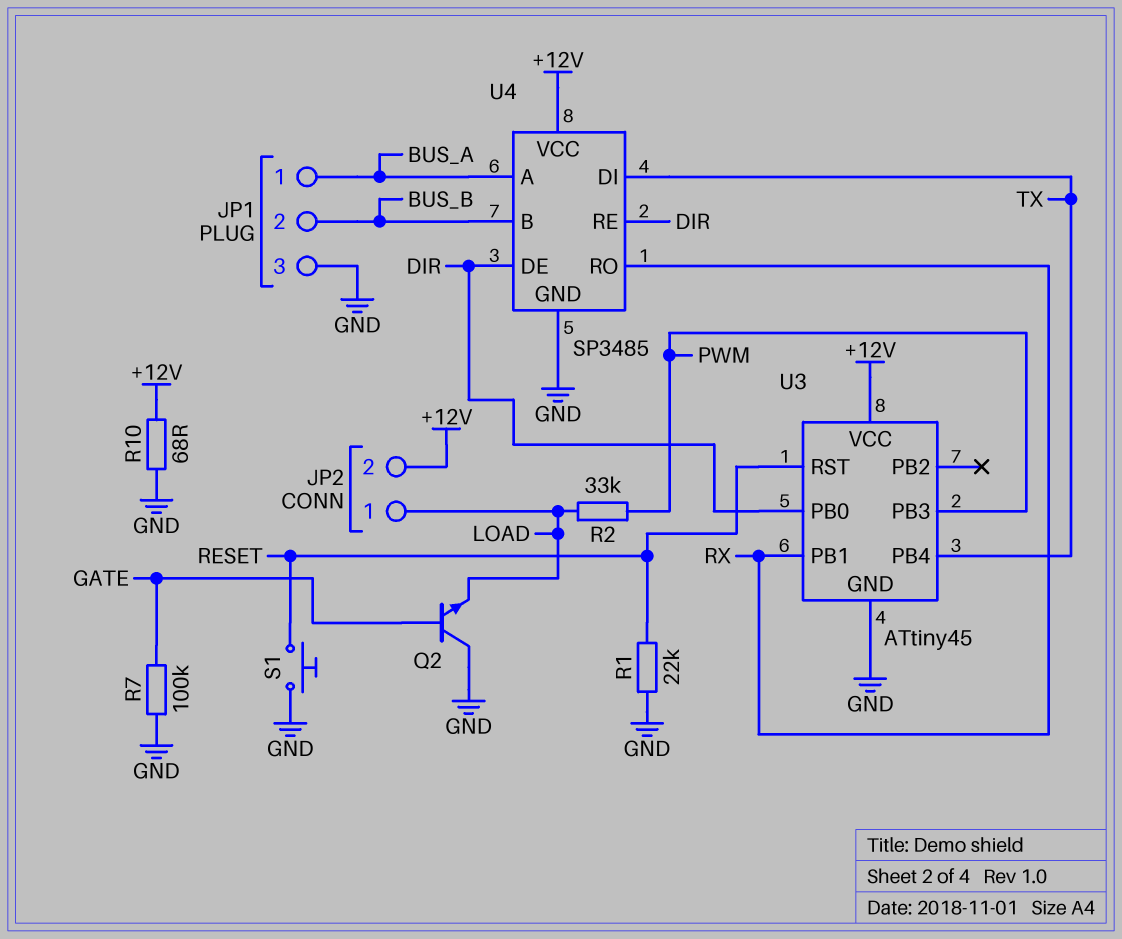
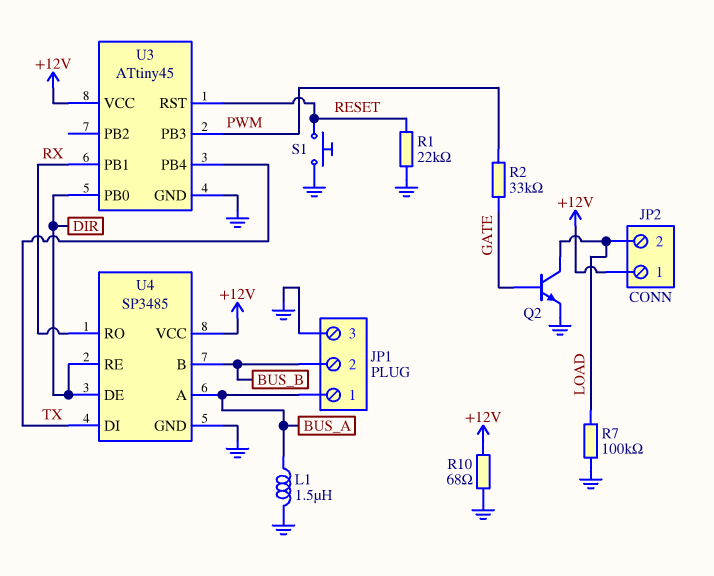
JP2 pin 1: LOAD -> +12V
JP2 pin 2: +12V -> LOAD
L1: none -> 1.5uH (BUS_A, GND)
Q2: NPN (B GATE, C GND, E LOAD) -> NPN (B GATE, C LOAD, E GND)
R2: 33k (LOAD, PWM) -> 33k (GATE, PWM)
R7: 100k (GATE, GND) -> 100k (GND, LOAD)

